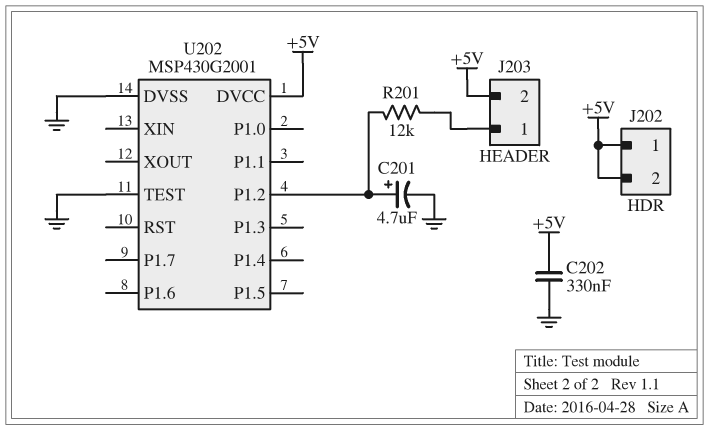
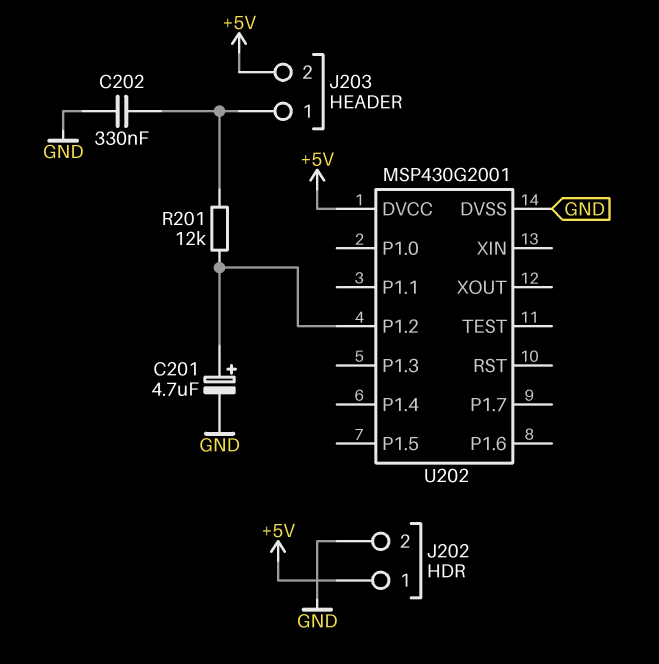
C202: 330nF (+5V, GND) -> 330nF (GND, J203/1)
J202 pin 2: +5V -> GND
U202 pin TEST: GND -> none

